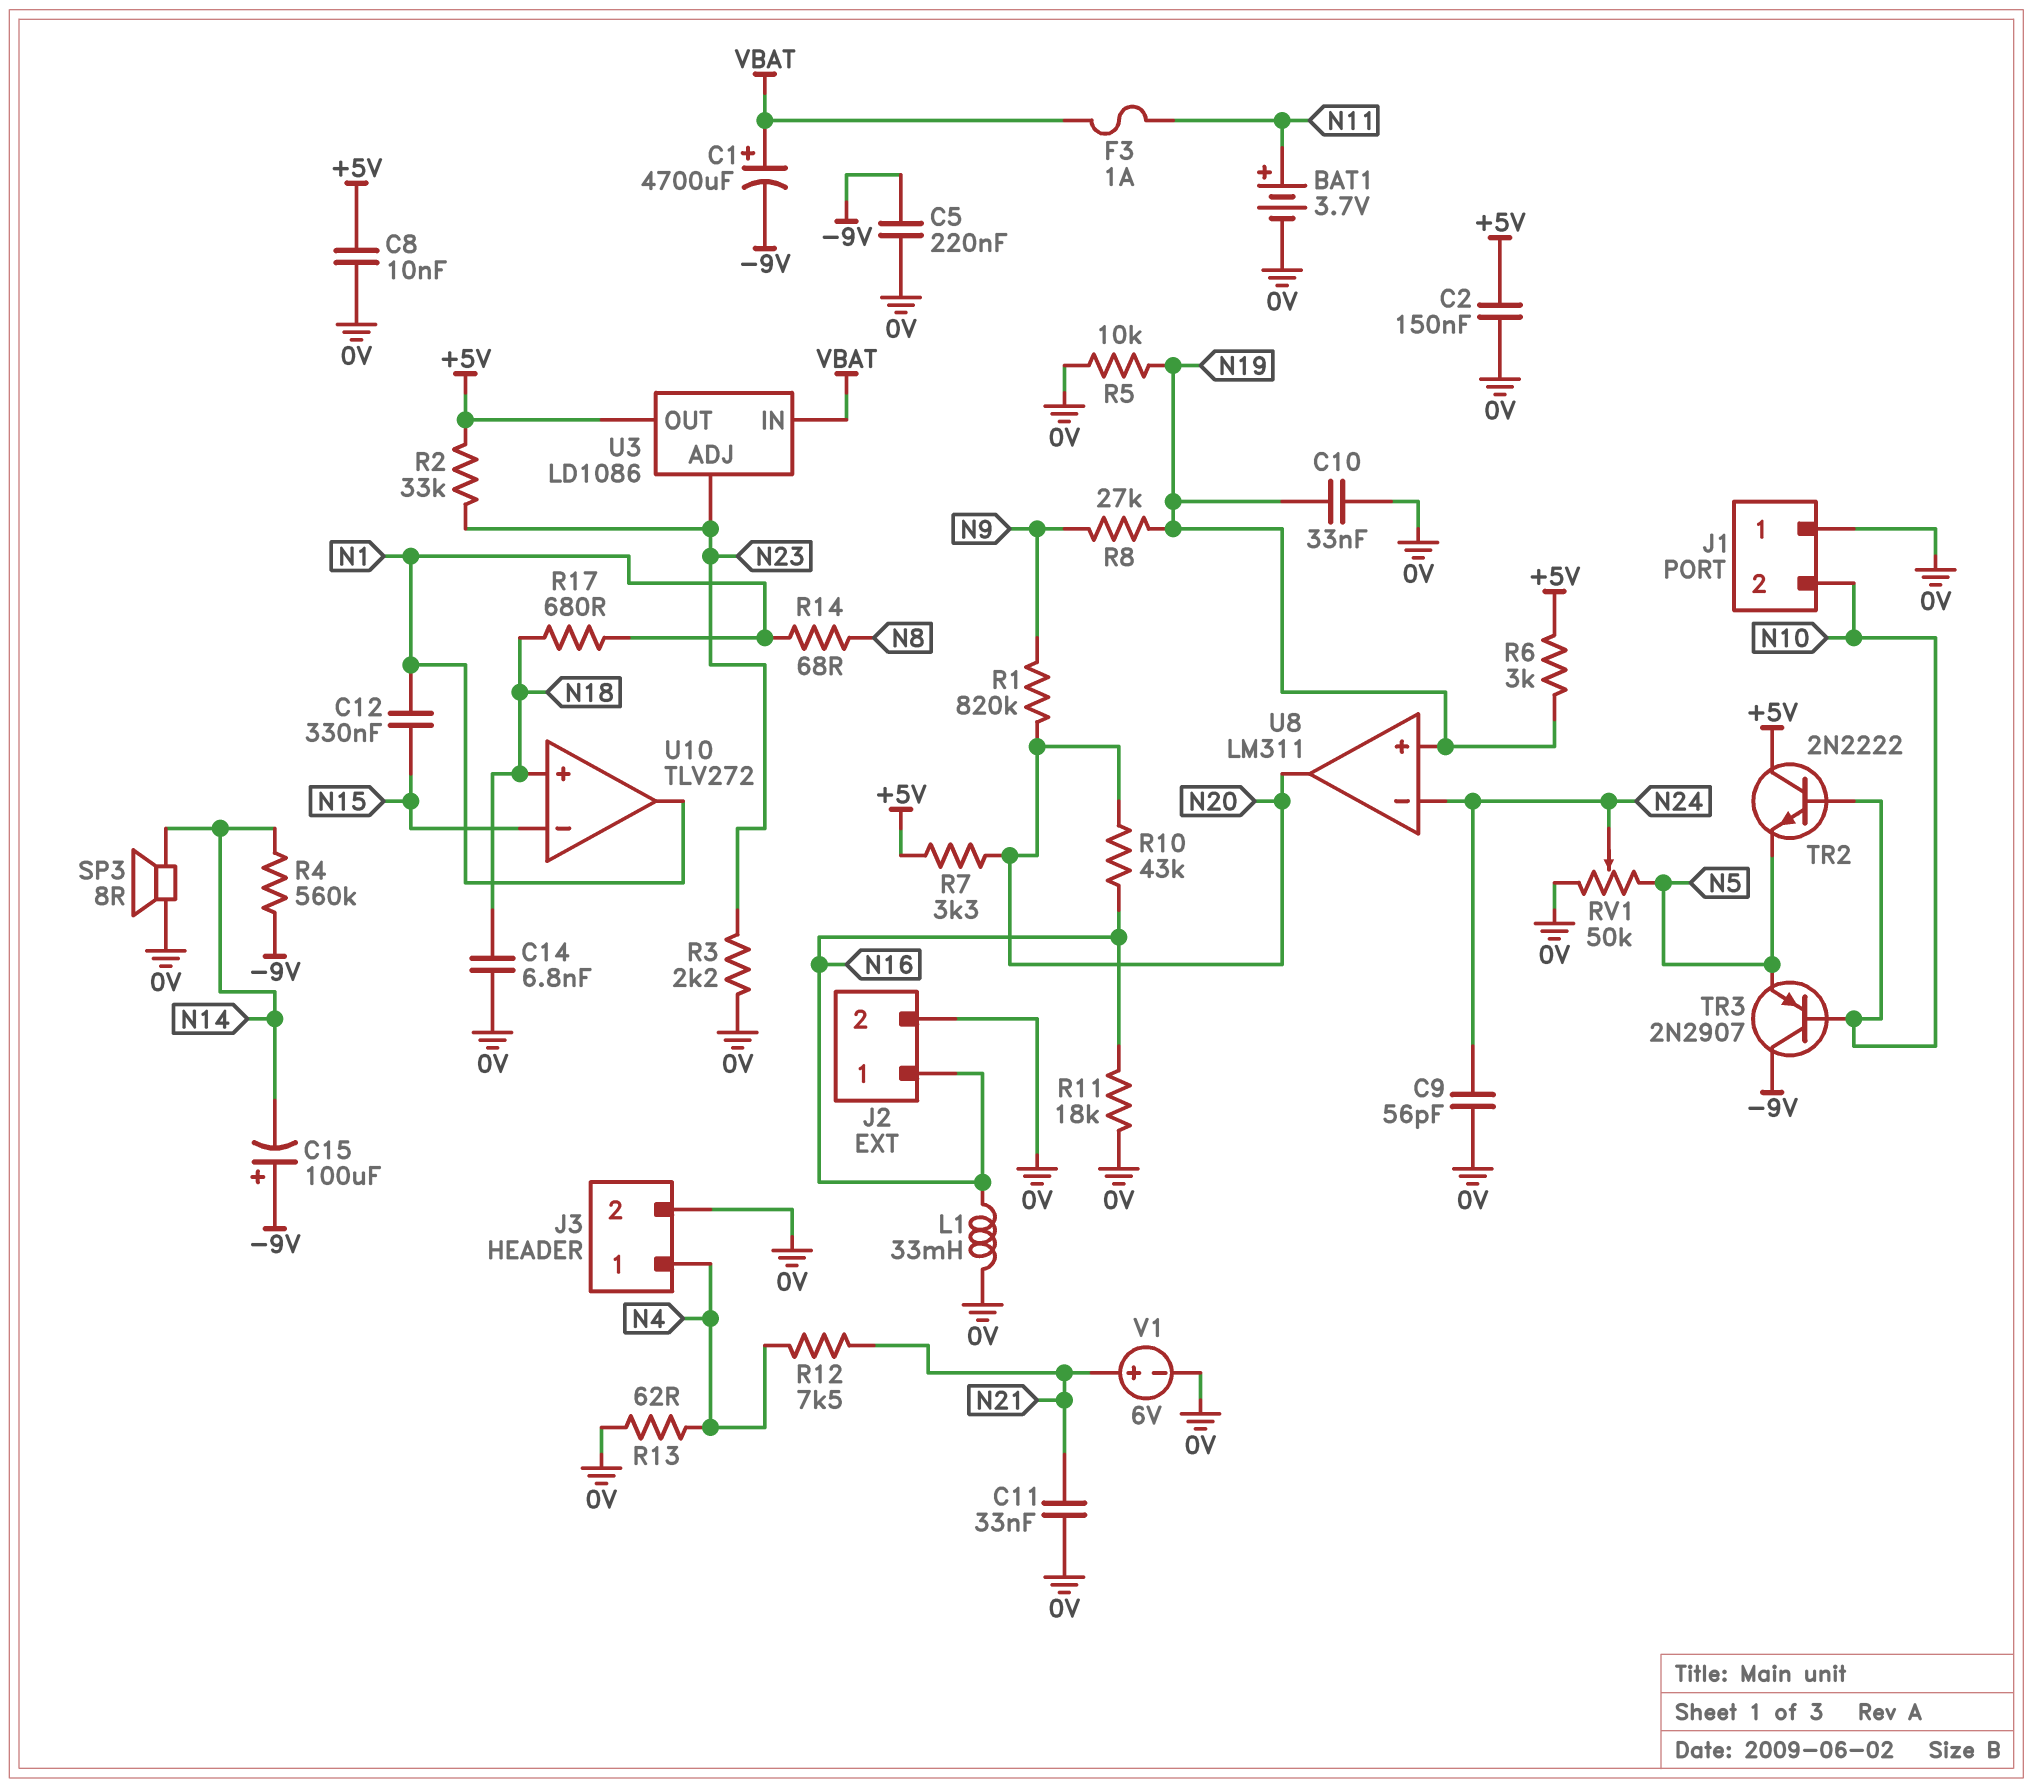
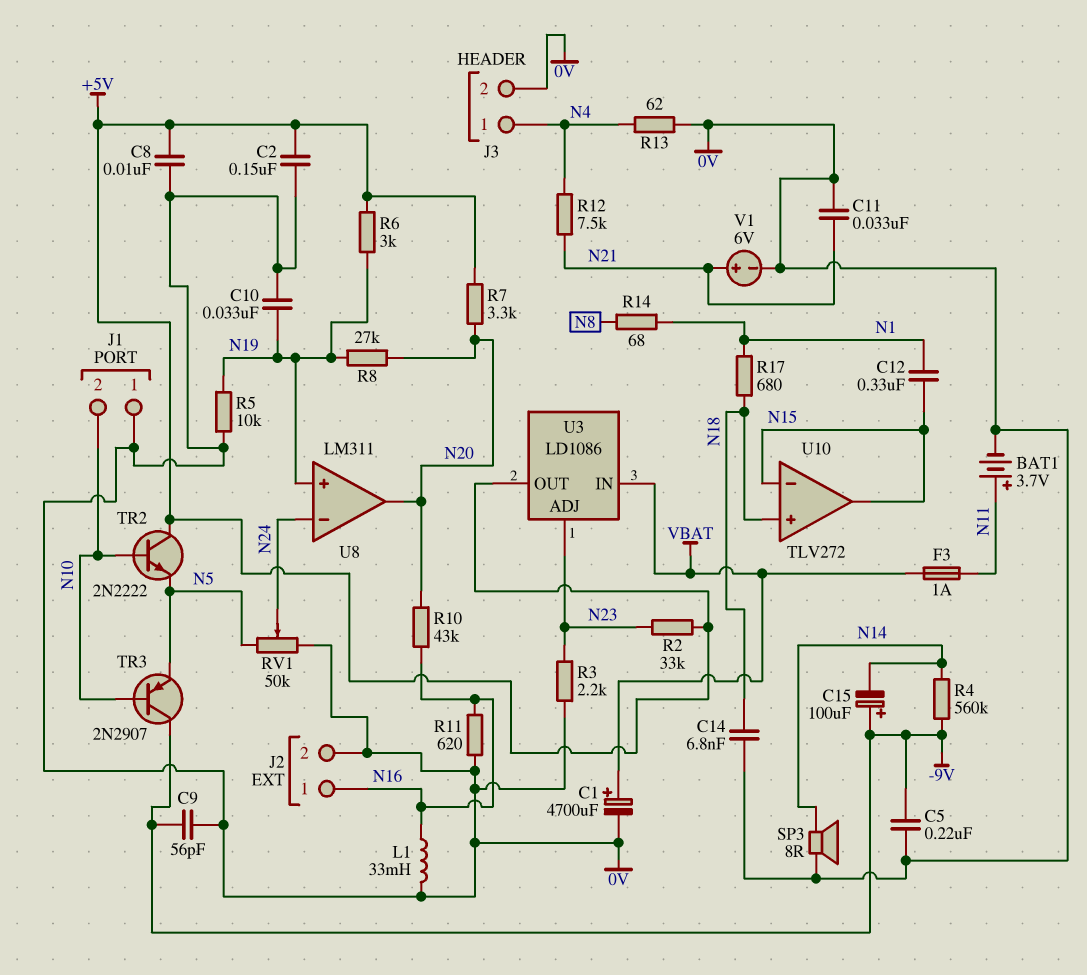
C1: 4700uF (plus VBAT, minus -9V) -> 4700uF (plus VBAT, minus 0V)
C9: 56pF (0V, N24) -> 56pF (-9V, 0V)
R1: 820k (N9, N20) -> none
R8: 27k (N9, N19) -> 27k (N19, N20)
R11: 18k (0V, N16) -> 620 (0V, N16)
U10 pin out: N1 -> N15

